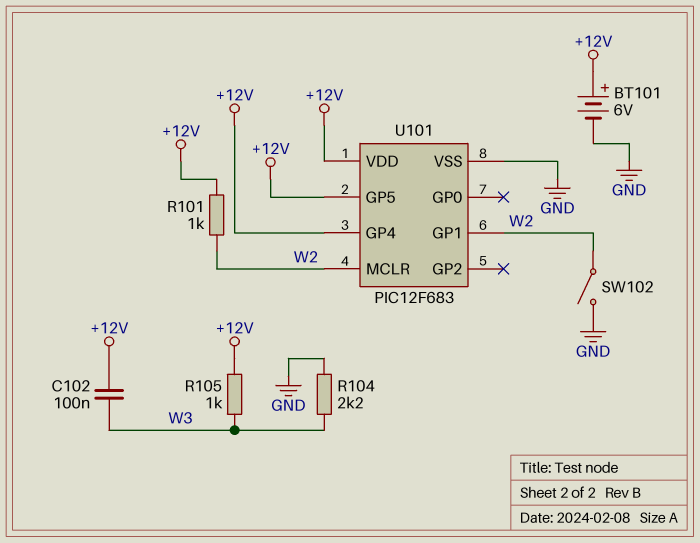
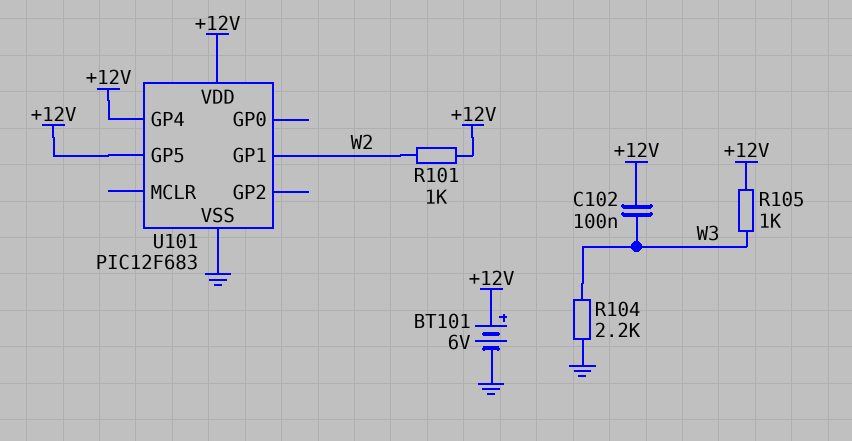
SW102: switch (GND, W2) -> none
U101 pin MCLR: W2 -> none

